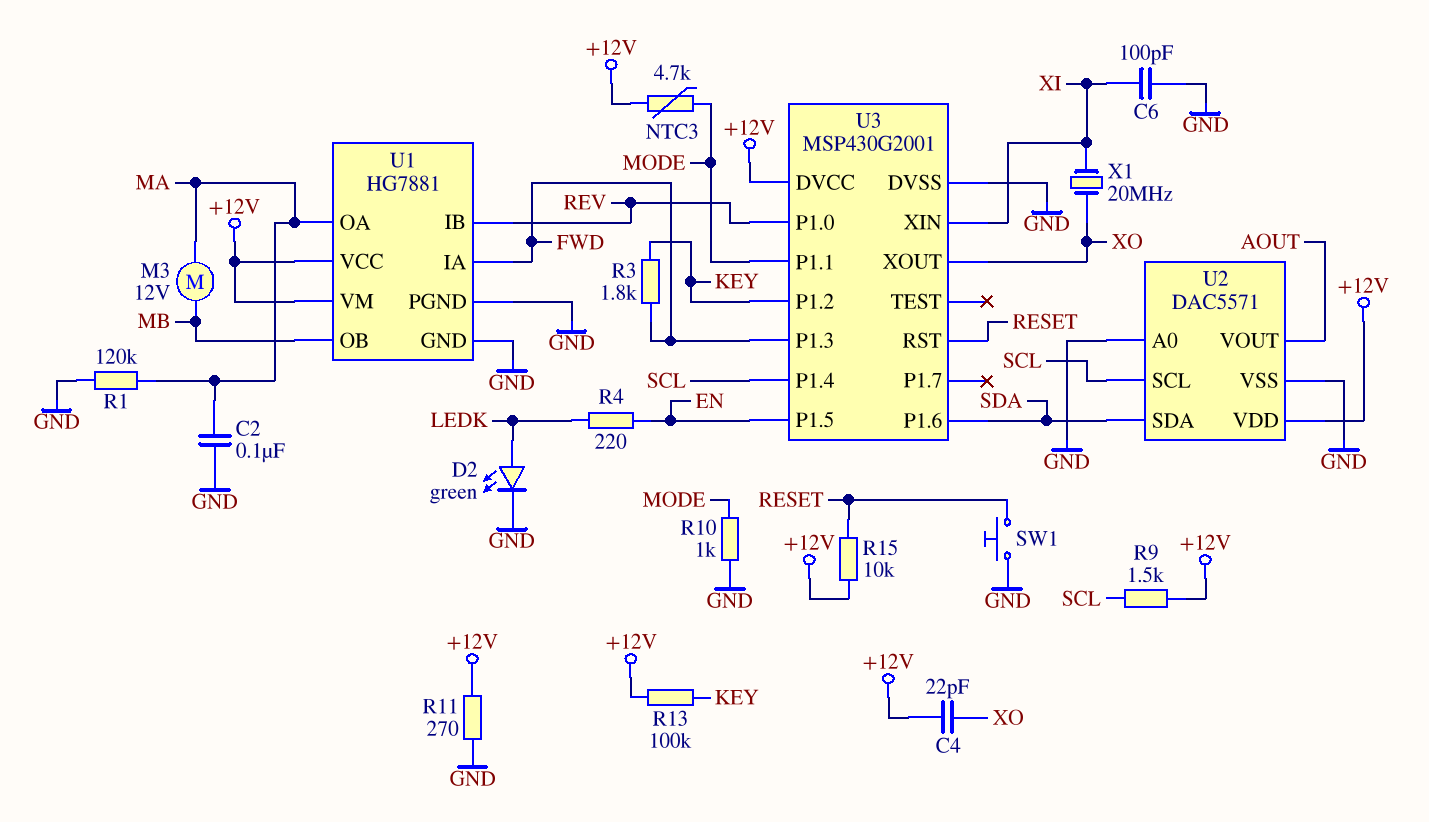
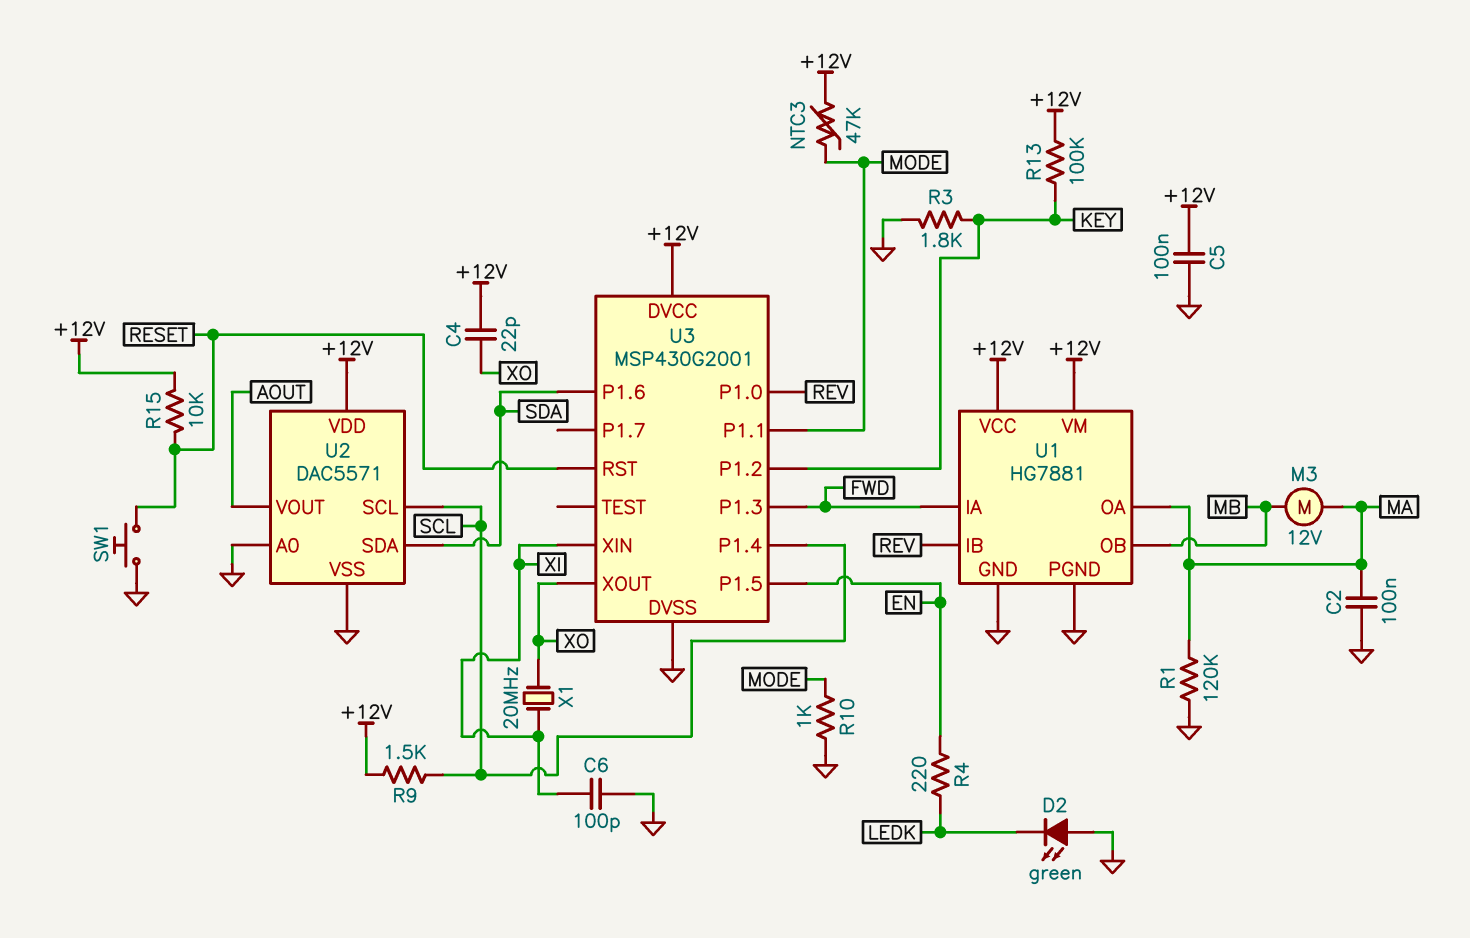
C5: none -> 100nF (+12V, GND)
D2: LED green (A LEDK, K GND) -> LED green (A GND, K LEDK)
NTC3: 4.7k (+12V, MODE) -> 47k (+12V, MODE)
R3: 1.8k (FWD, KEY) -> 1.8k (GND, KEY)
R11: 270 (+12V, GND) -> none

